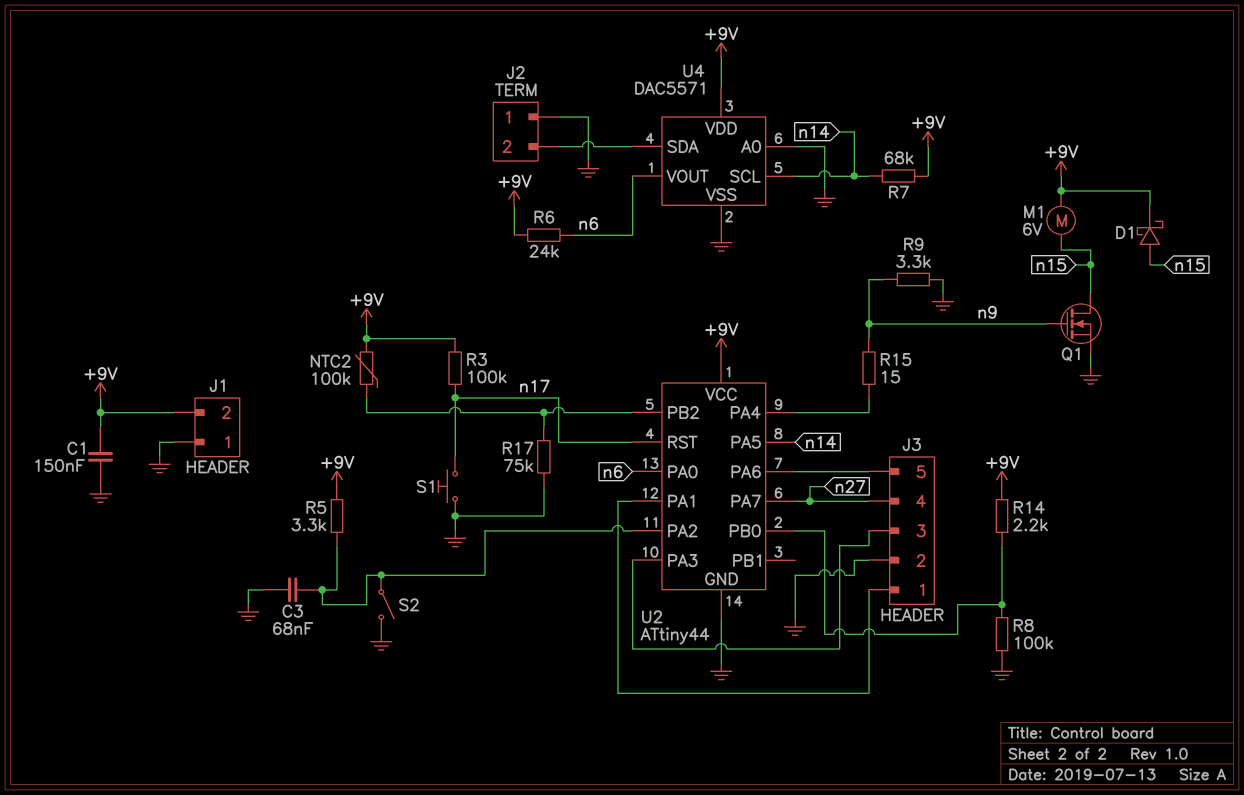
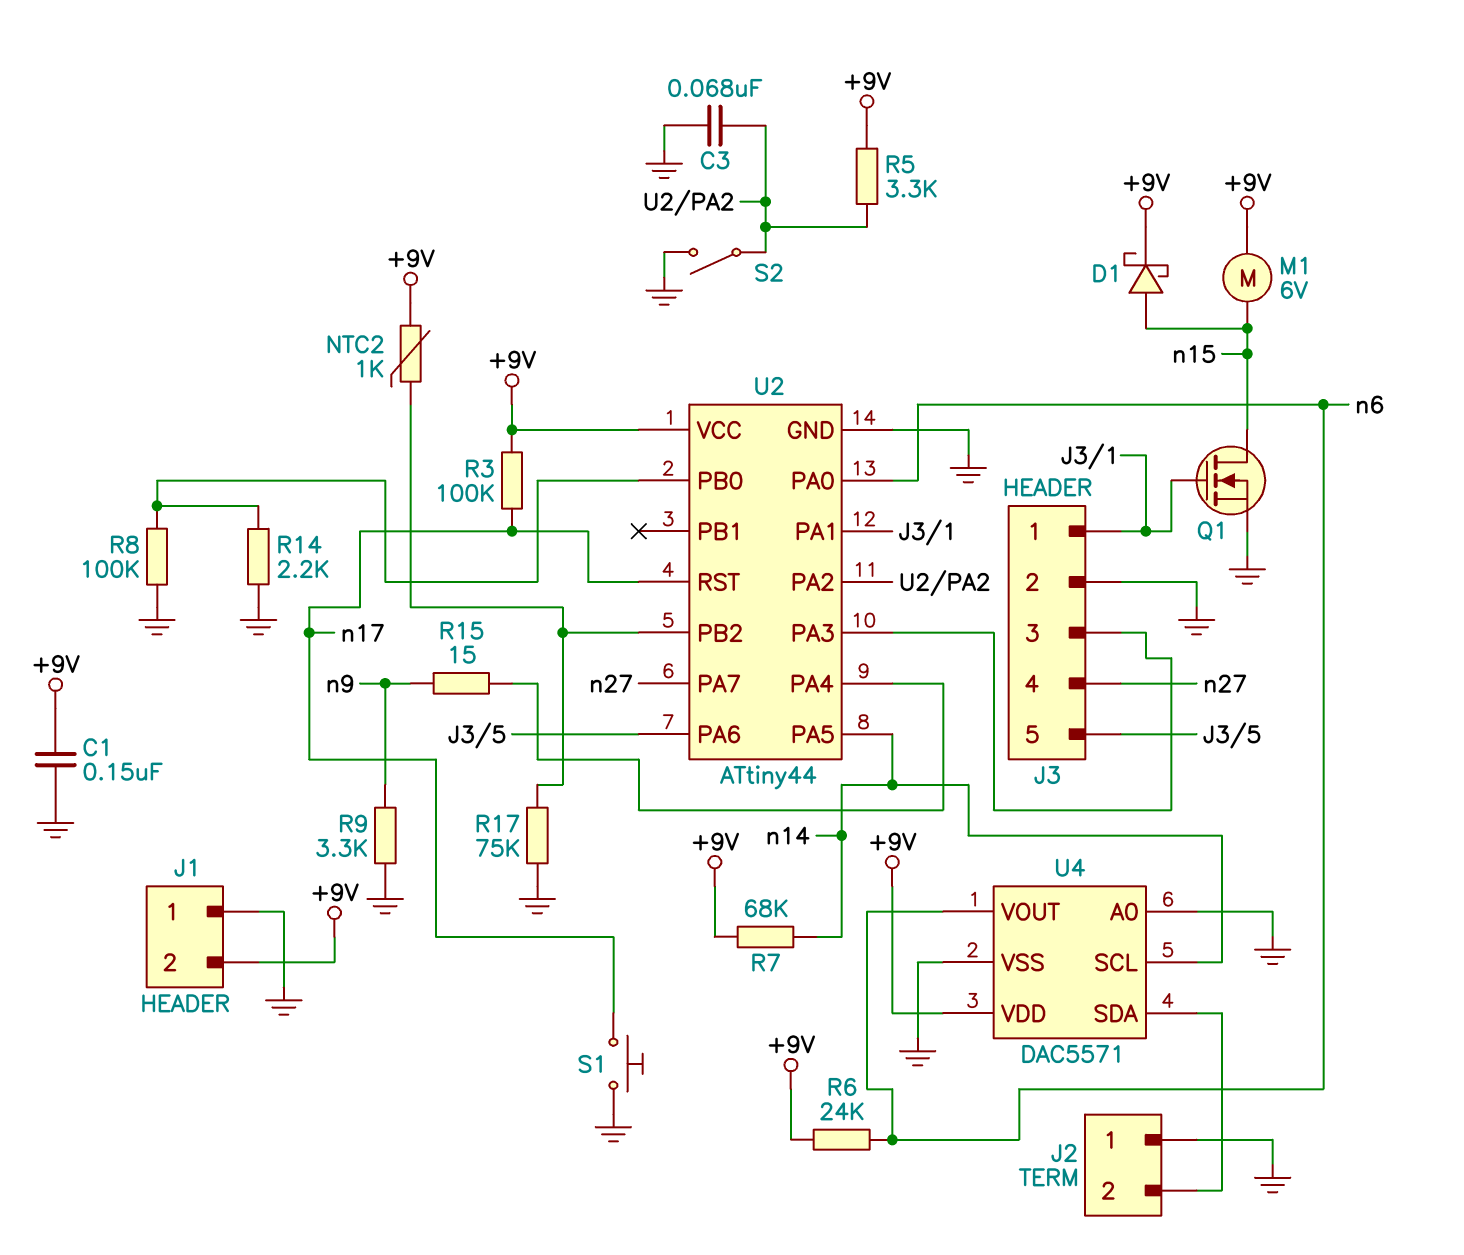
NTC2: 100k (+9V, U2/PB2) -> 1k (+9V, U2/PB2)
Q1: NMOS (G n9, D n15, S GND) -> NMOS (G J3/1, D n15, S GND)
R14: 2.2k (+9V, U2/PB0) -> 2.2k (GND, U2/PB0)

